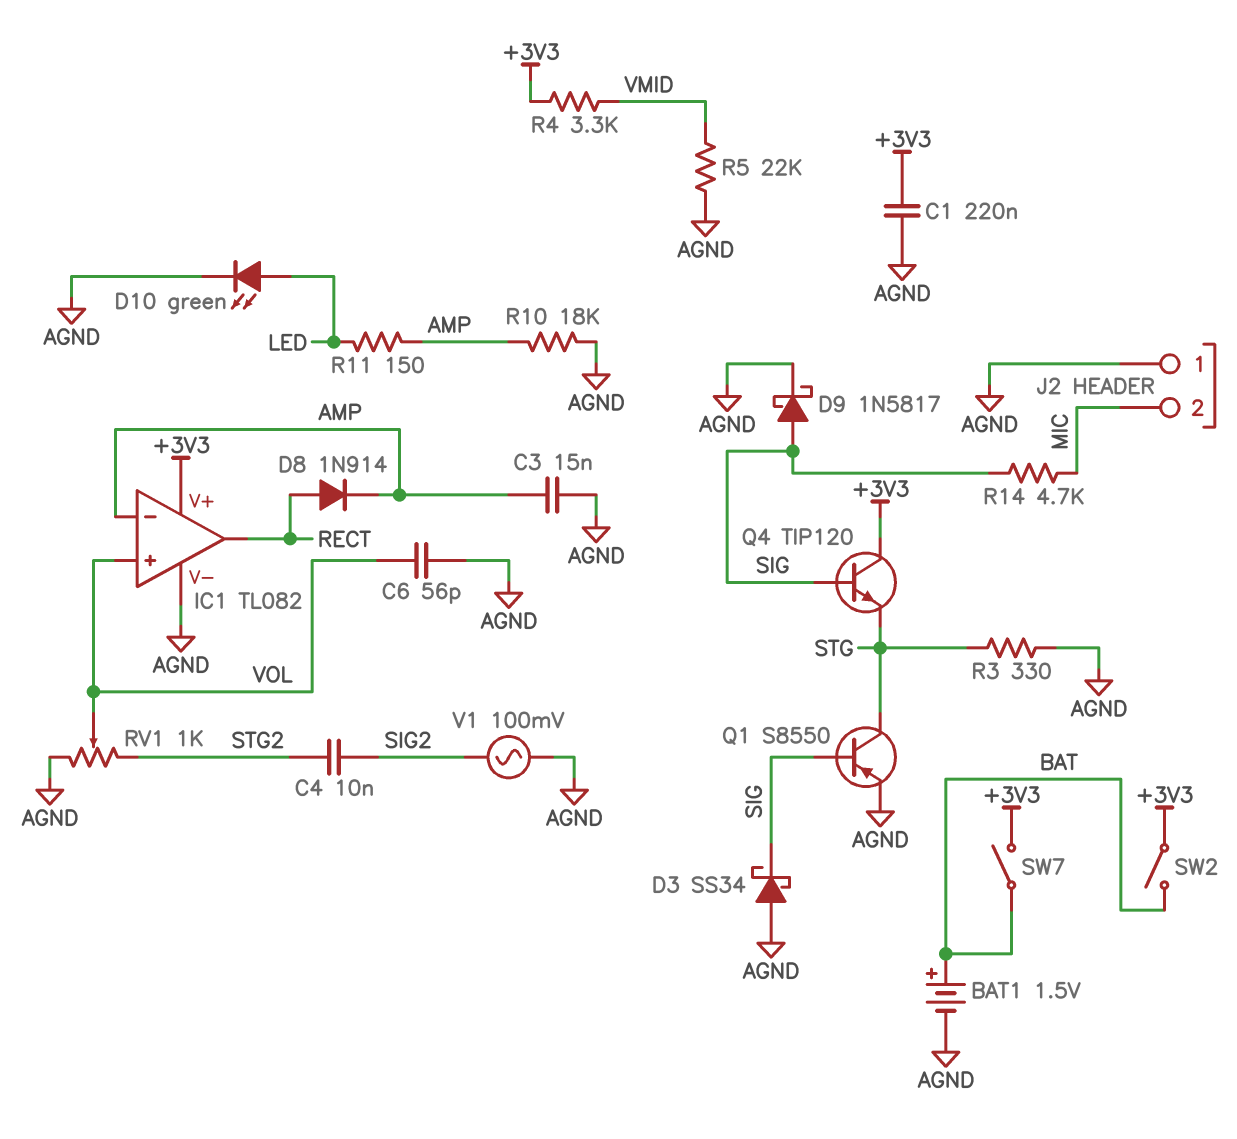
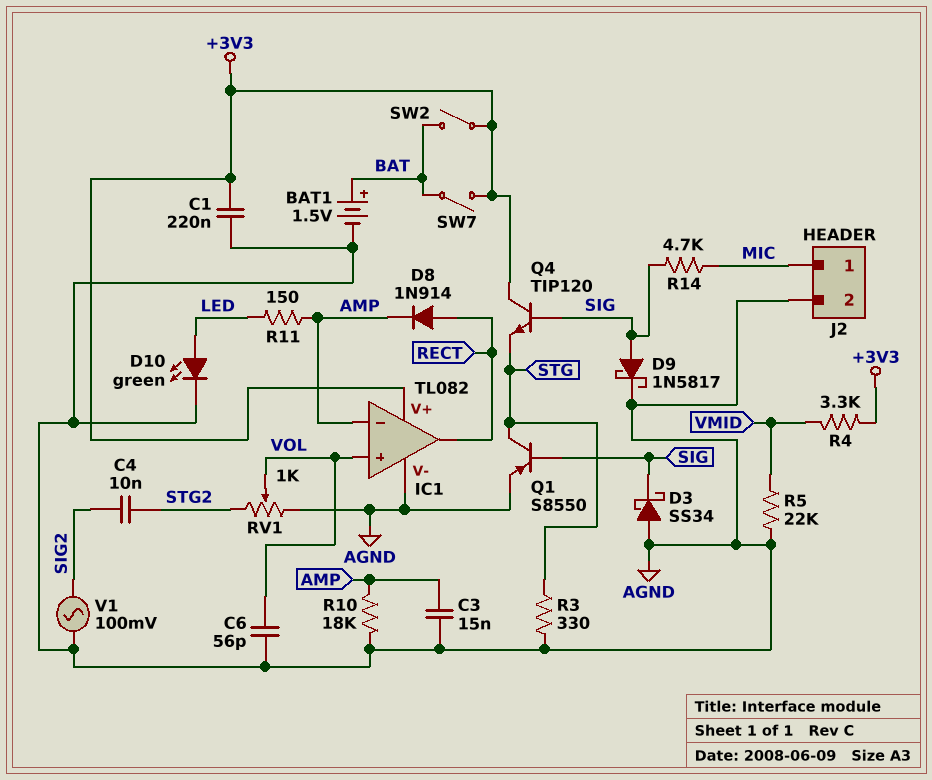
J2 pin 1: AGND -> MIC
J2 pin 2: MIC -> AGND

